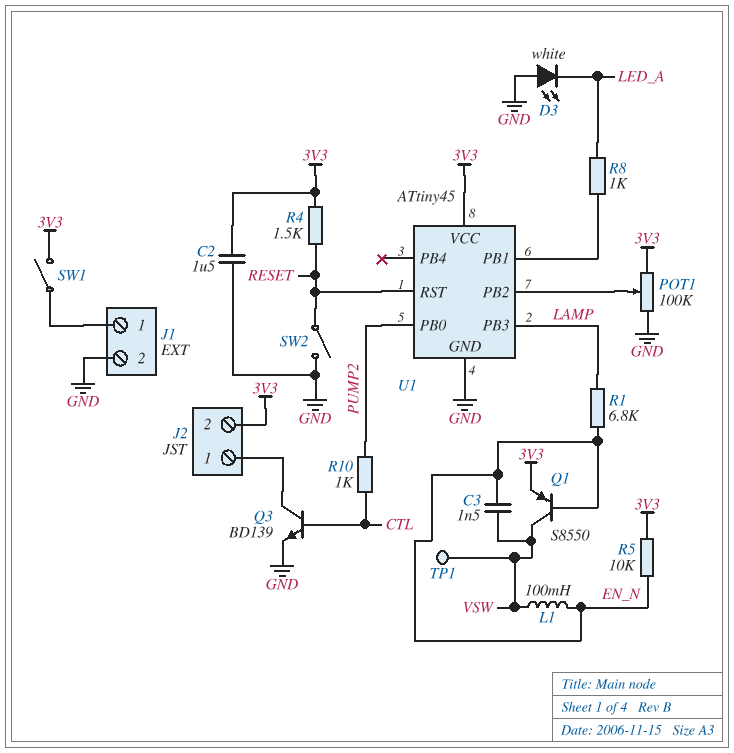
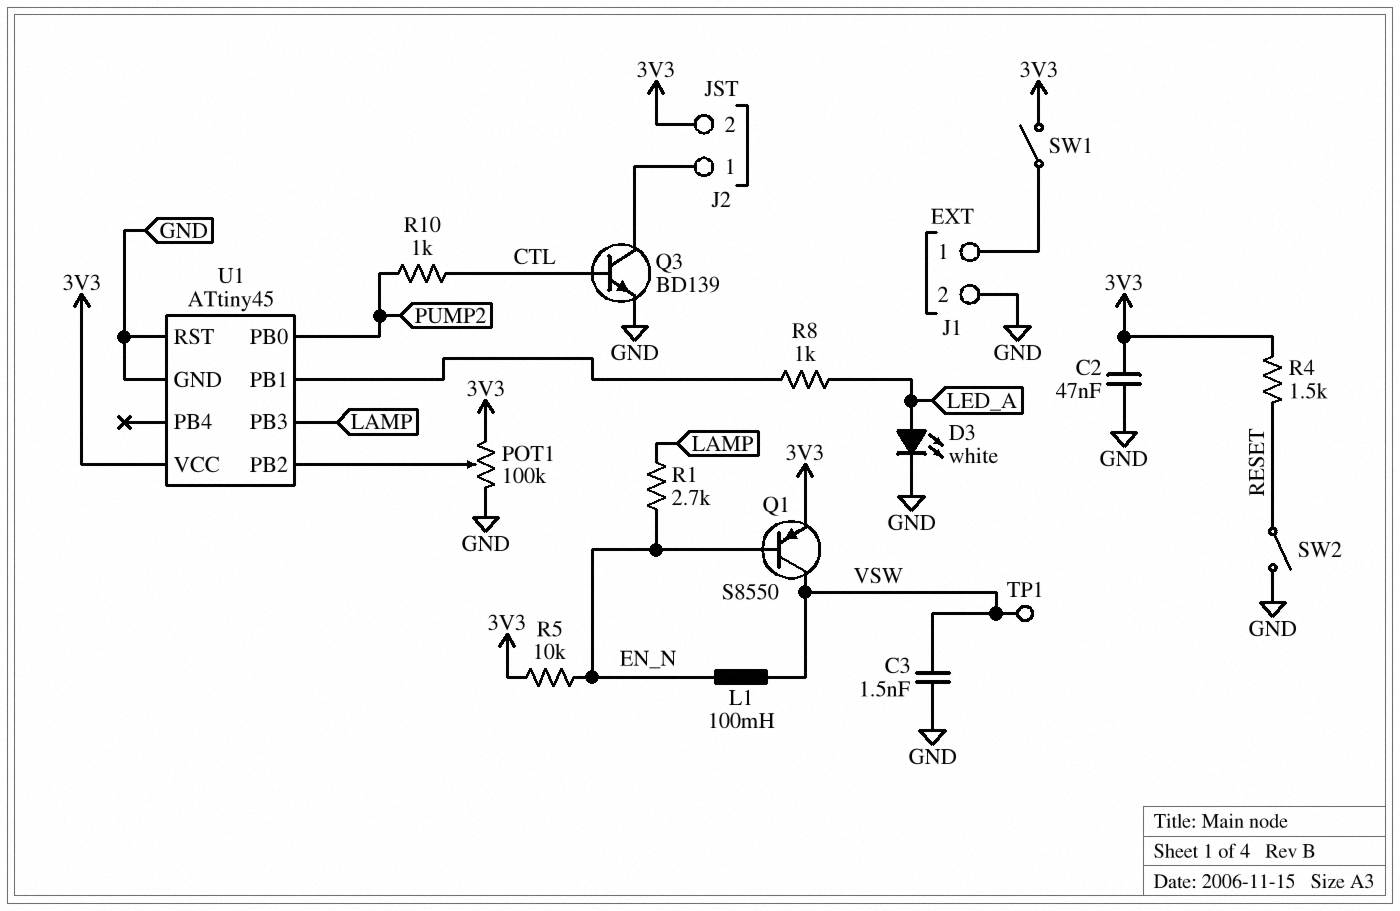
C2: 1.5uF (3V3, GND) -> 47nF (3V3, GND)
C3: 1.5nF (EN_N, VSW) -> 1.5nF (GND, VSW)
D3: LED white (A GND, K LED_A) -> LED white (A LED_A, K GND)
R1: 6.8k (EN_N, LAMP) -> 2.7k (EN_N, LAMP)
U1 pin RST: RESET -> GND

